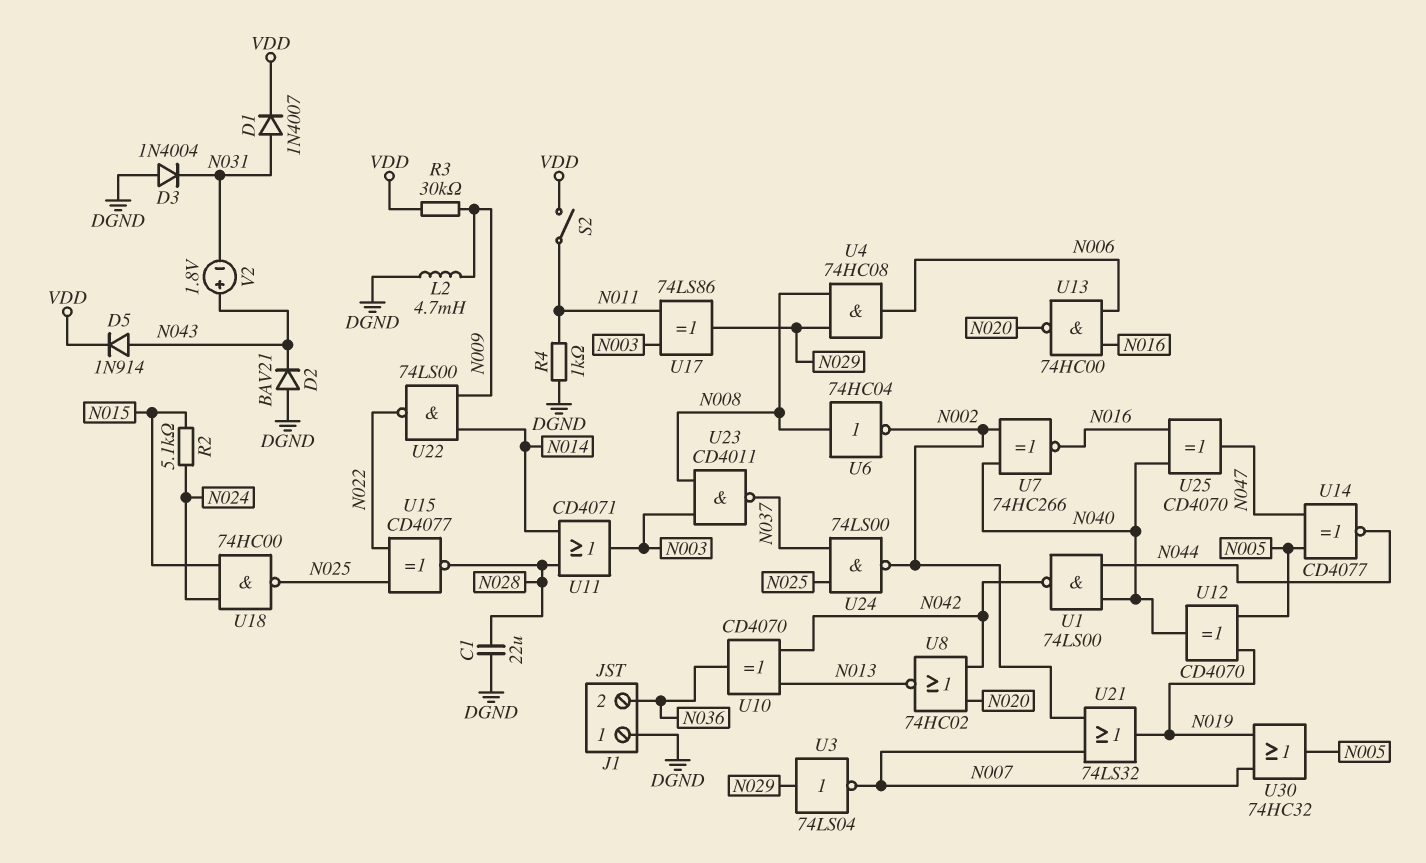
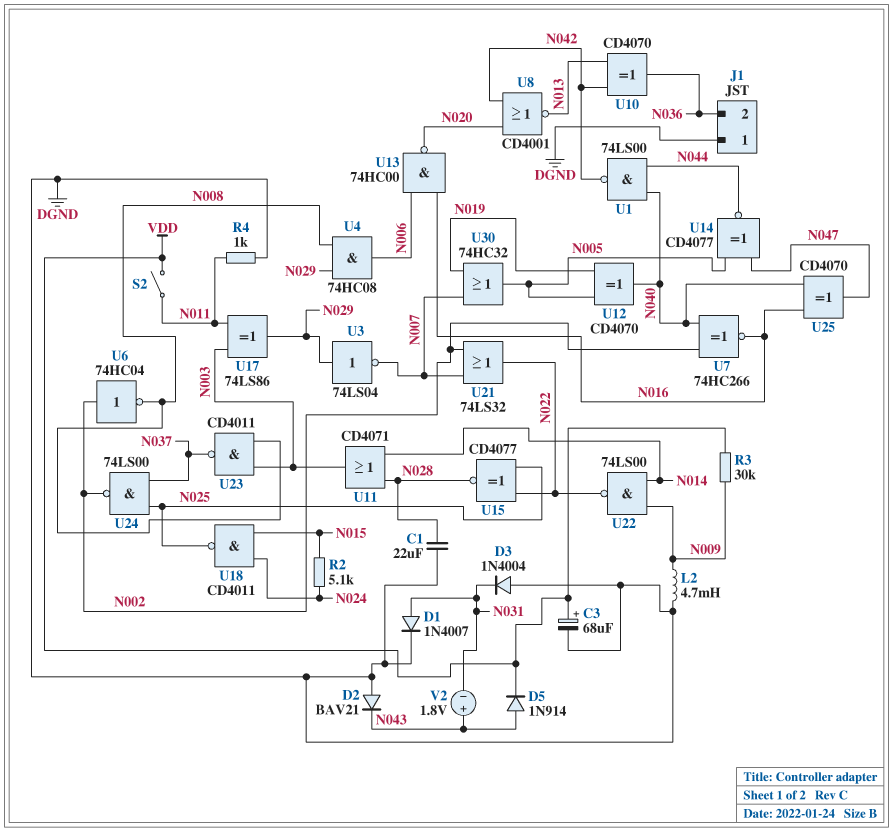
C3: none -> 68uF (plus VDD, minus DGND)
D1: diode 1N4007 (A N031, K VDD) -> diode 1N4007 (A N031, K DGND)
U6: NOT 74HC04 (in N008, out N002) -> NOT 74HC04 (in N002, out N008)
U8: NOR 74HC02 (in N020, in N042, out N013) -> NOR CD4001 (in N020, in N042, out N013)
U18: NAND 74HC00 (in N015, in N024, out N025) -> NAND CD4011 (in N015, in N024, out N025)
U21: OR 74LS32 (in N002, in N007, out N019) -> OR 74LS32 (in N002, in N007, out N022)

